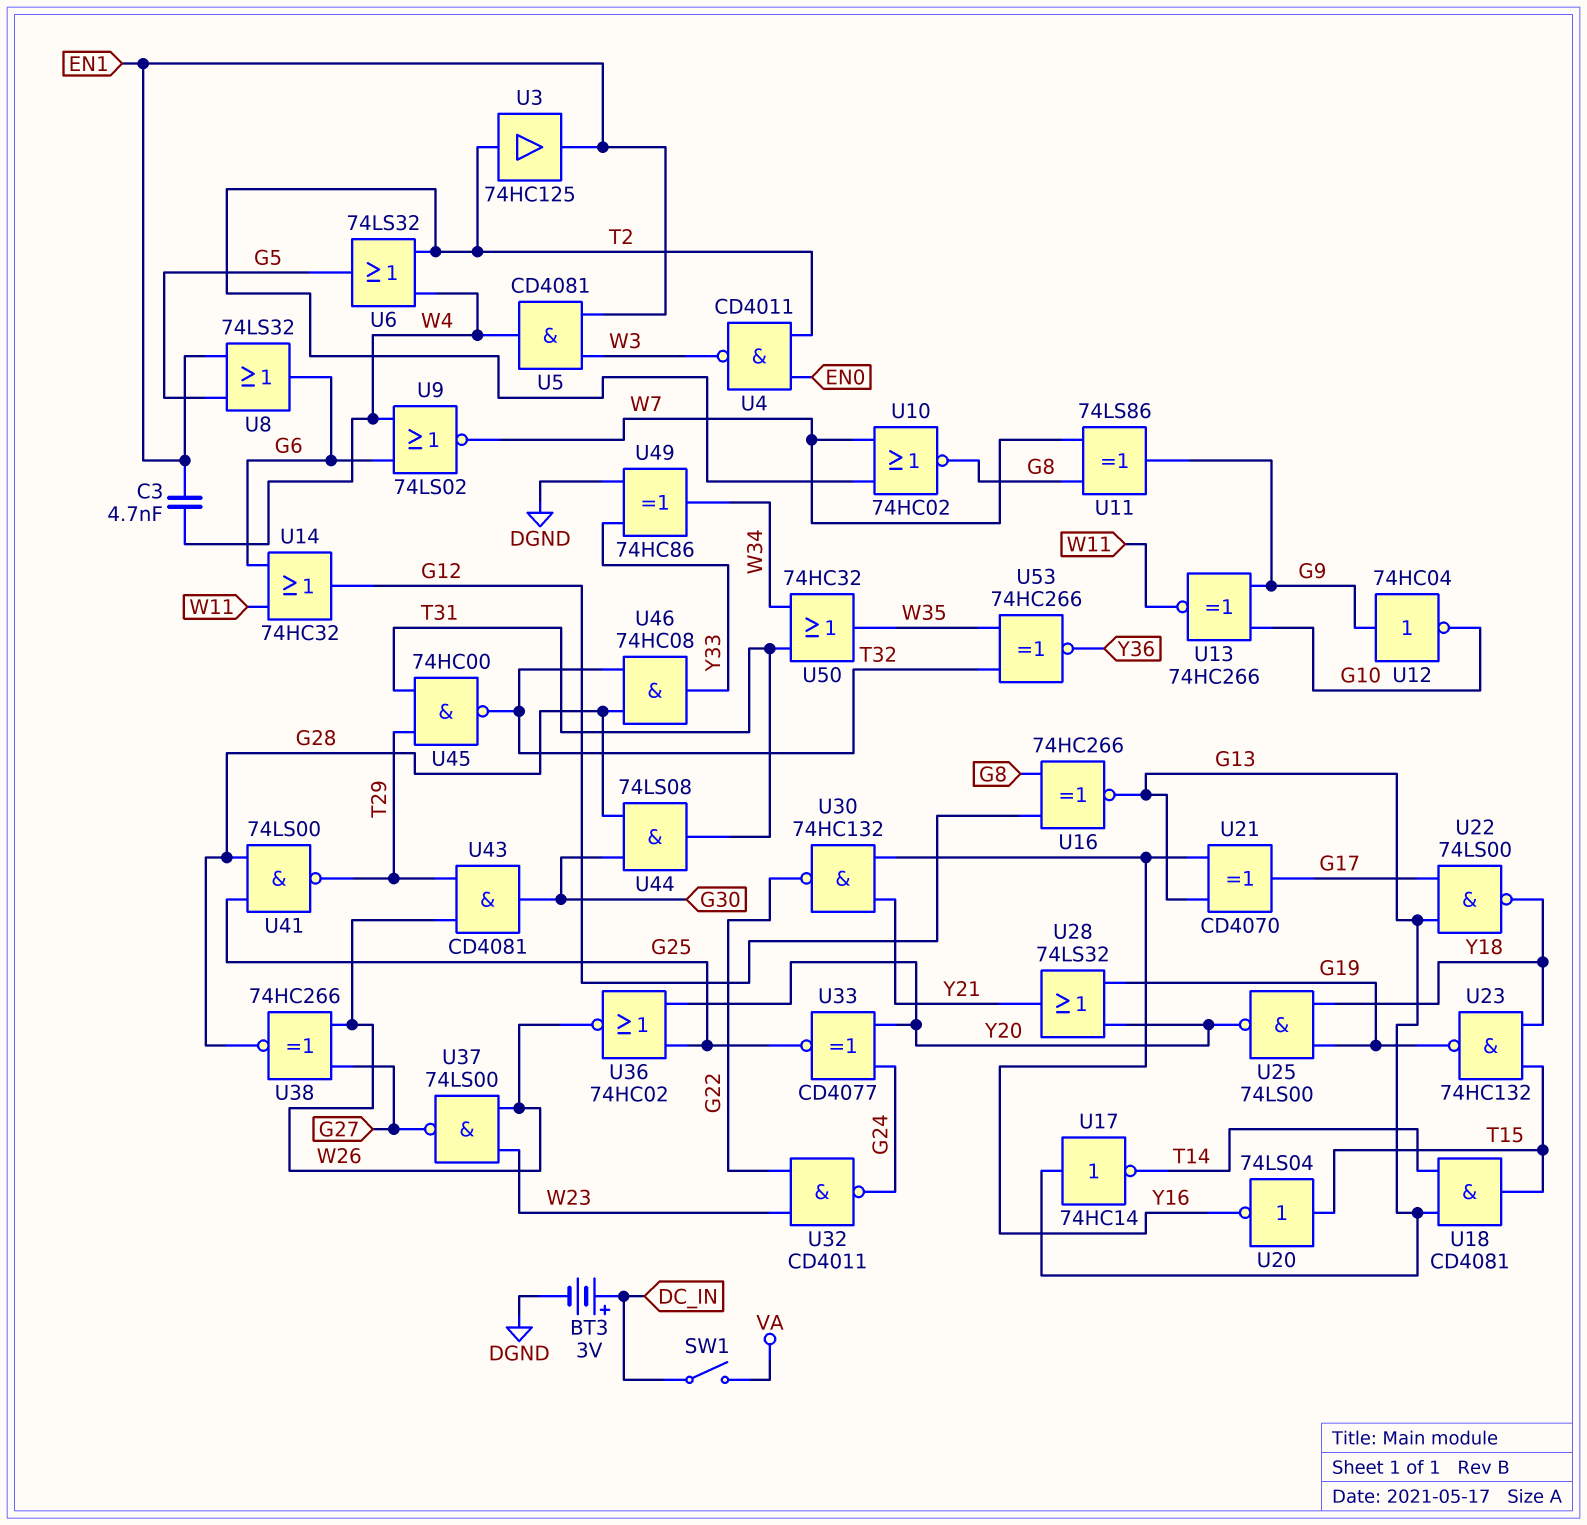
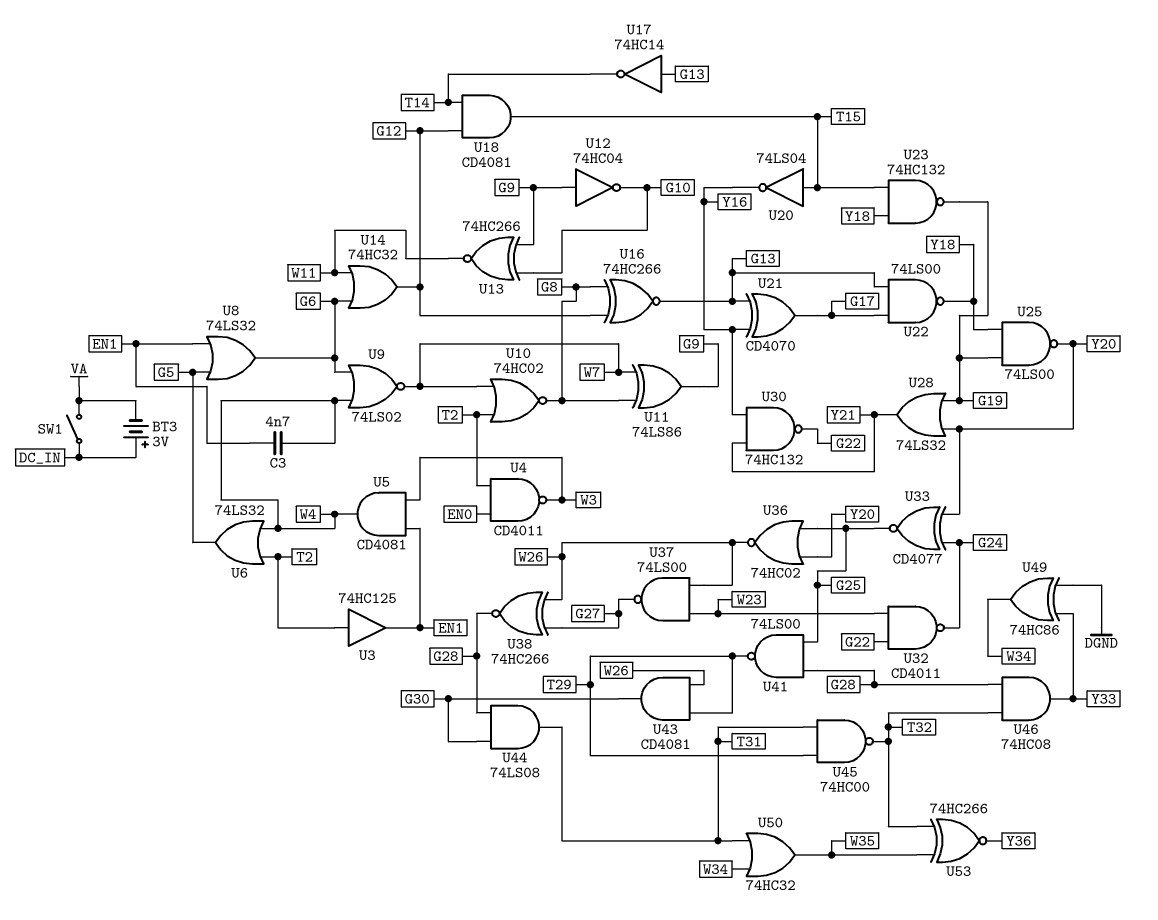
BT3: 3V (plus DC_IN, minus DGND) -> 3V (plus DC_IN, minus VA)
U18: AND CD4081 (in G13, in T14, out T15) -> AND CD4081 (in G12, in T14, out T15)

